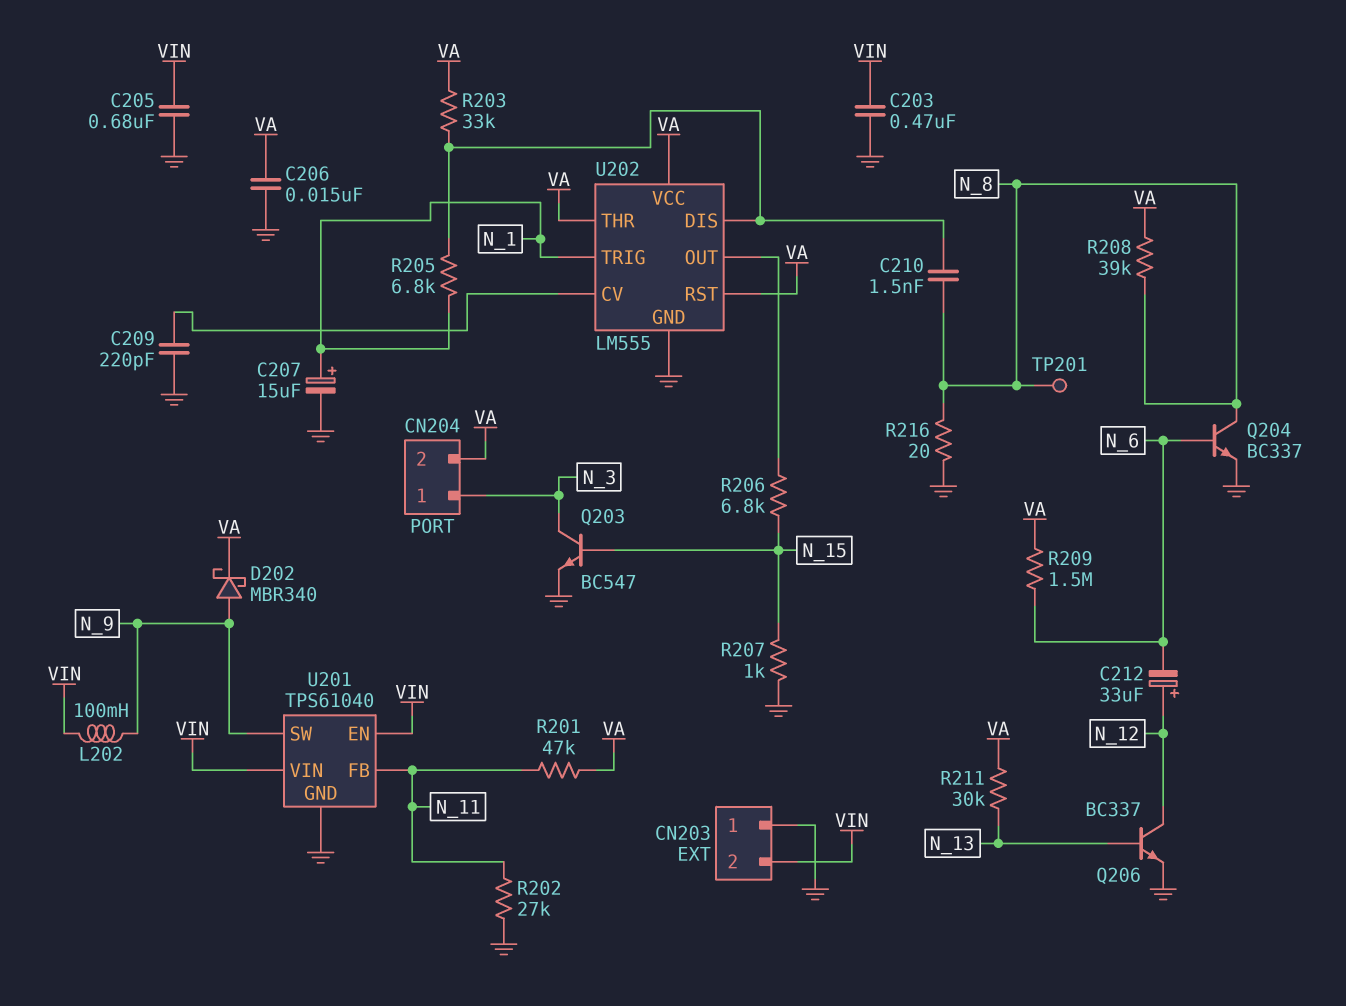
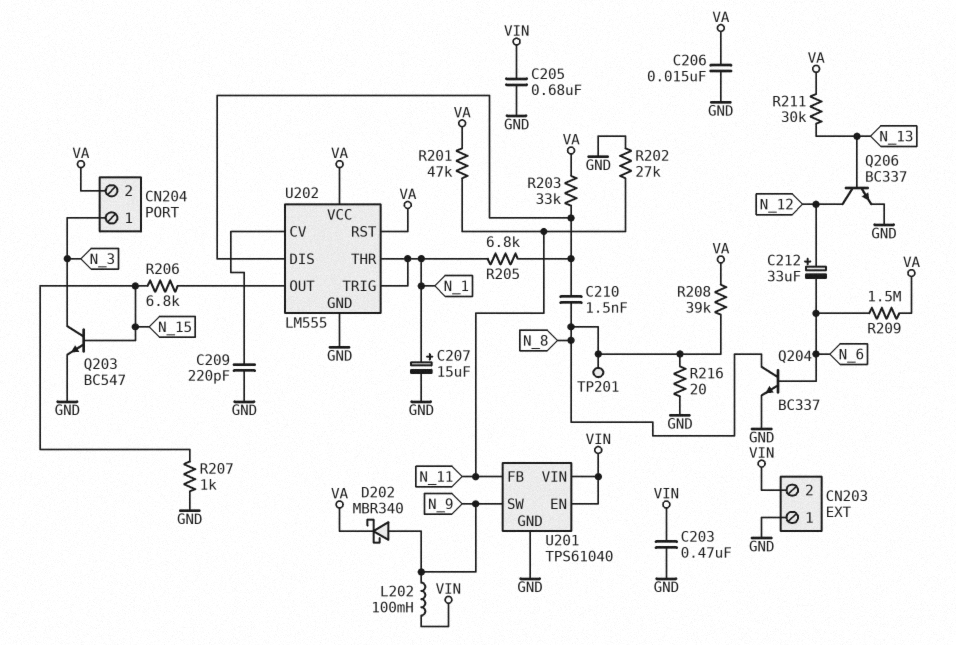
U202 pin THR: VA -> N_1

